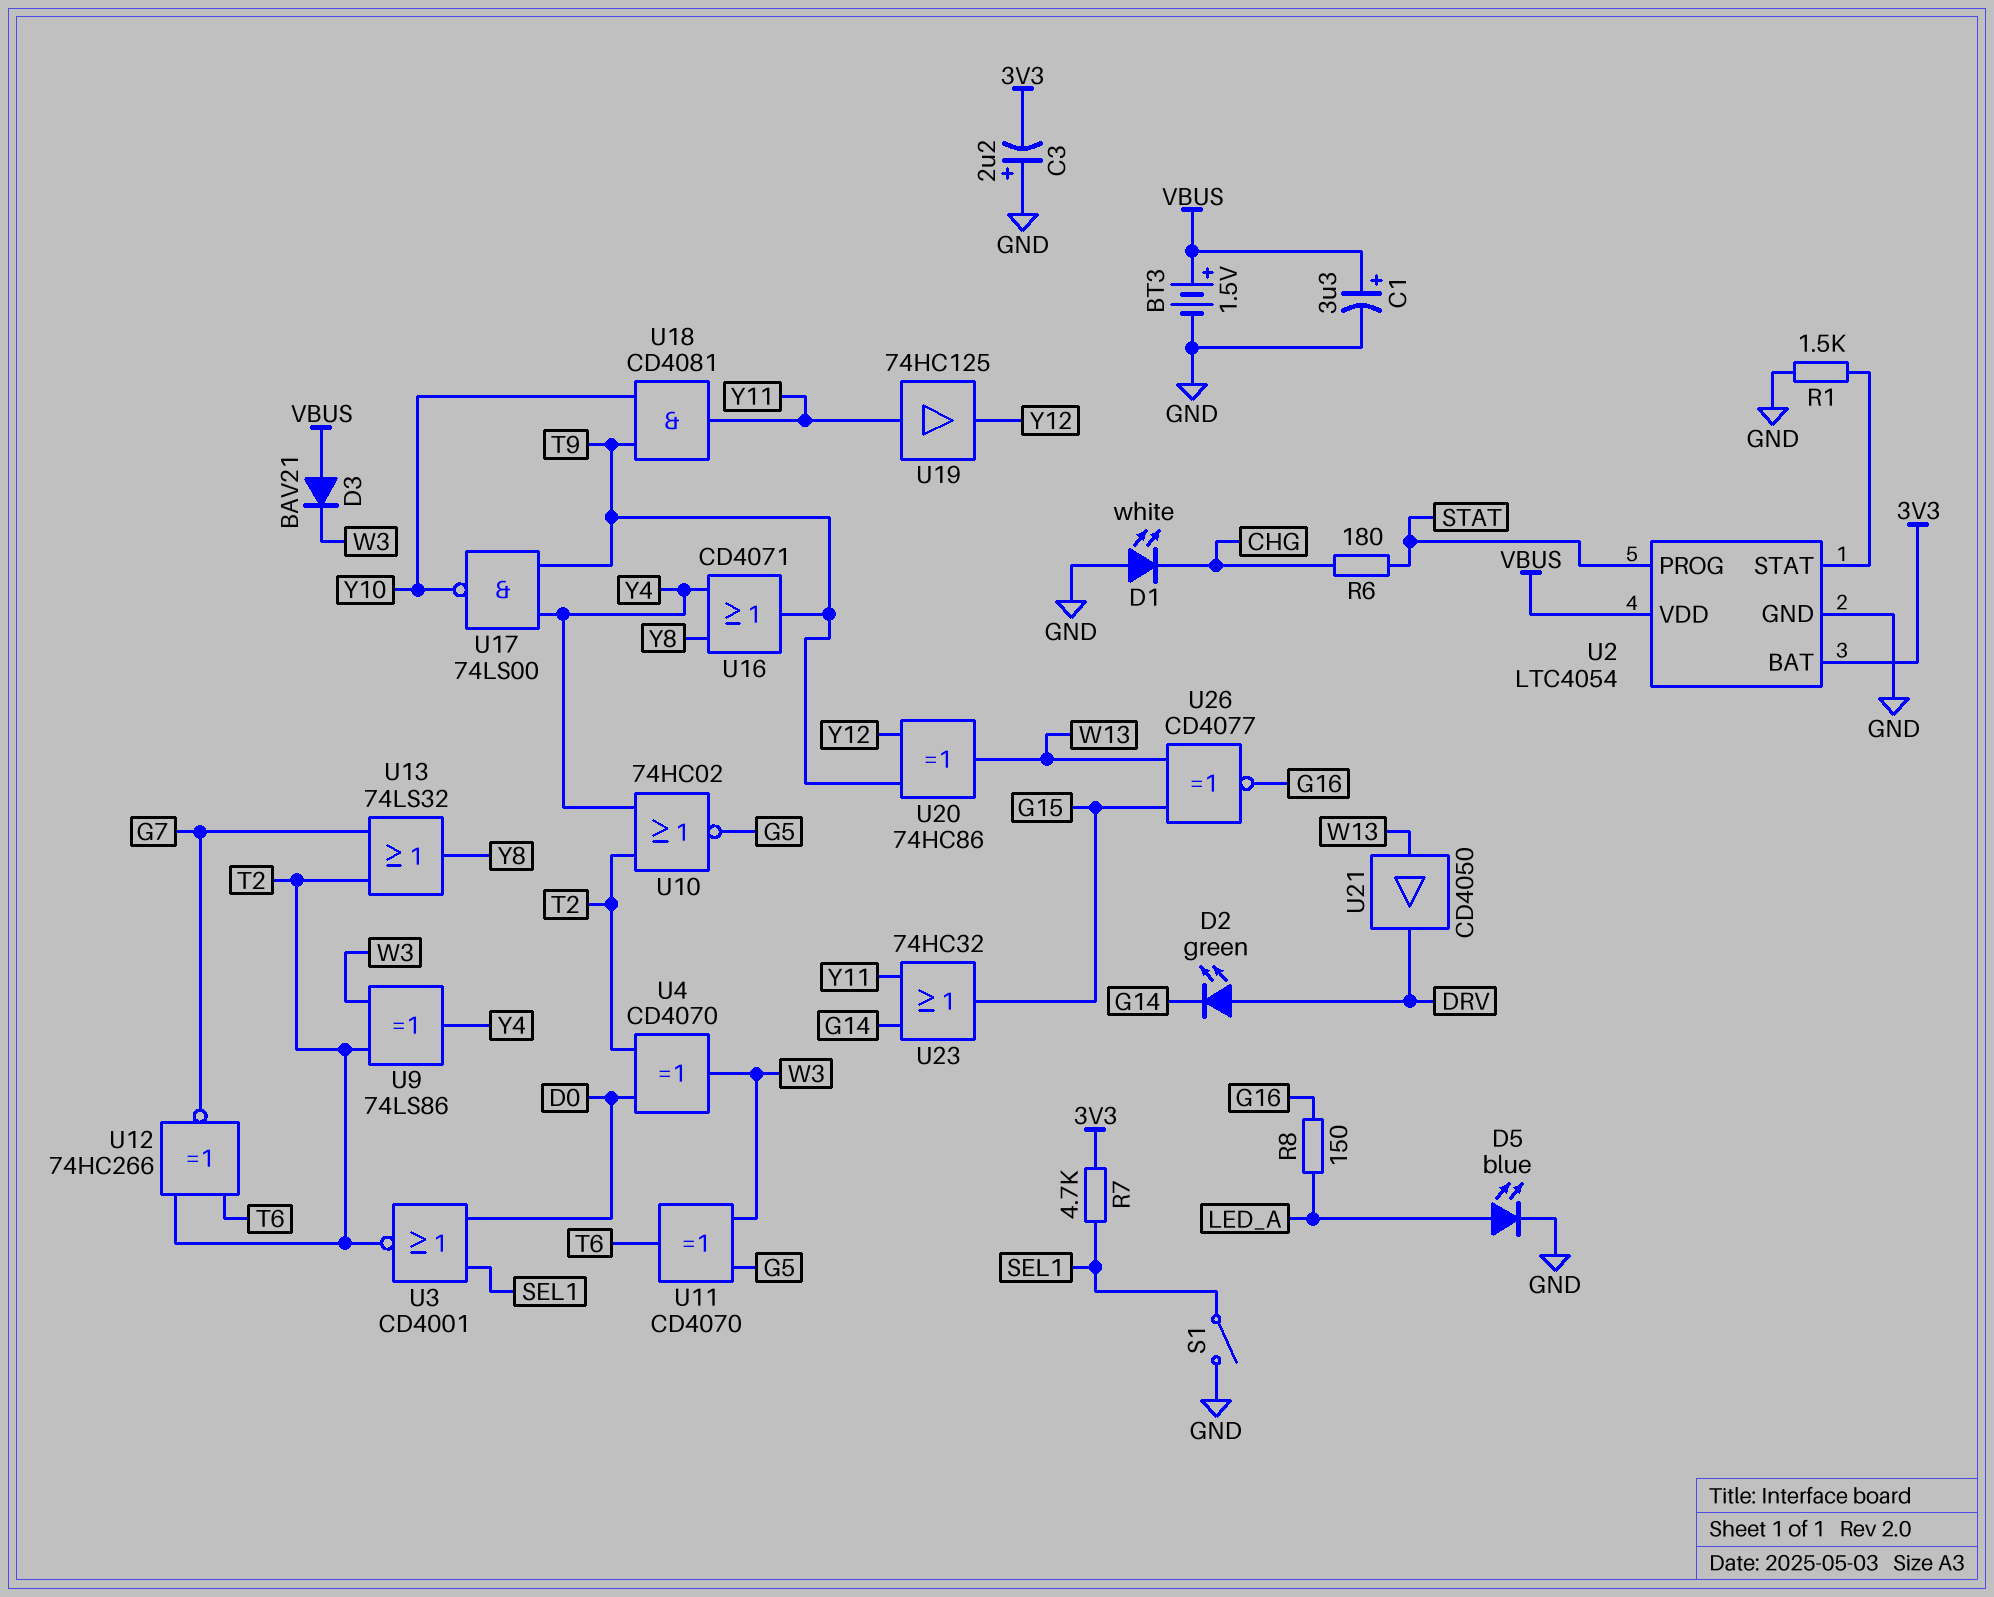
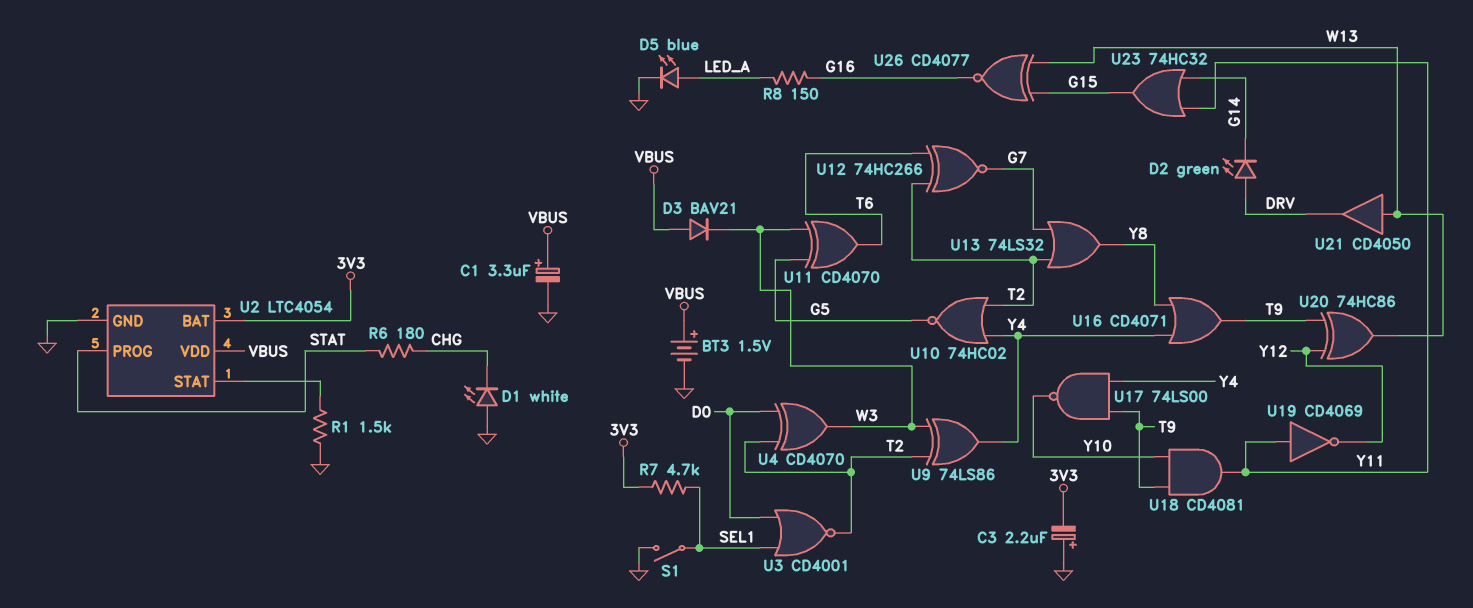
U19: buffer 74HC125 (in Y11, out Y12) -> NOT CD4069 (in Y11, out Y12)

